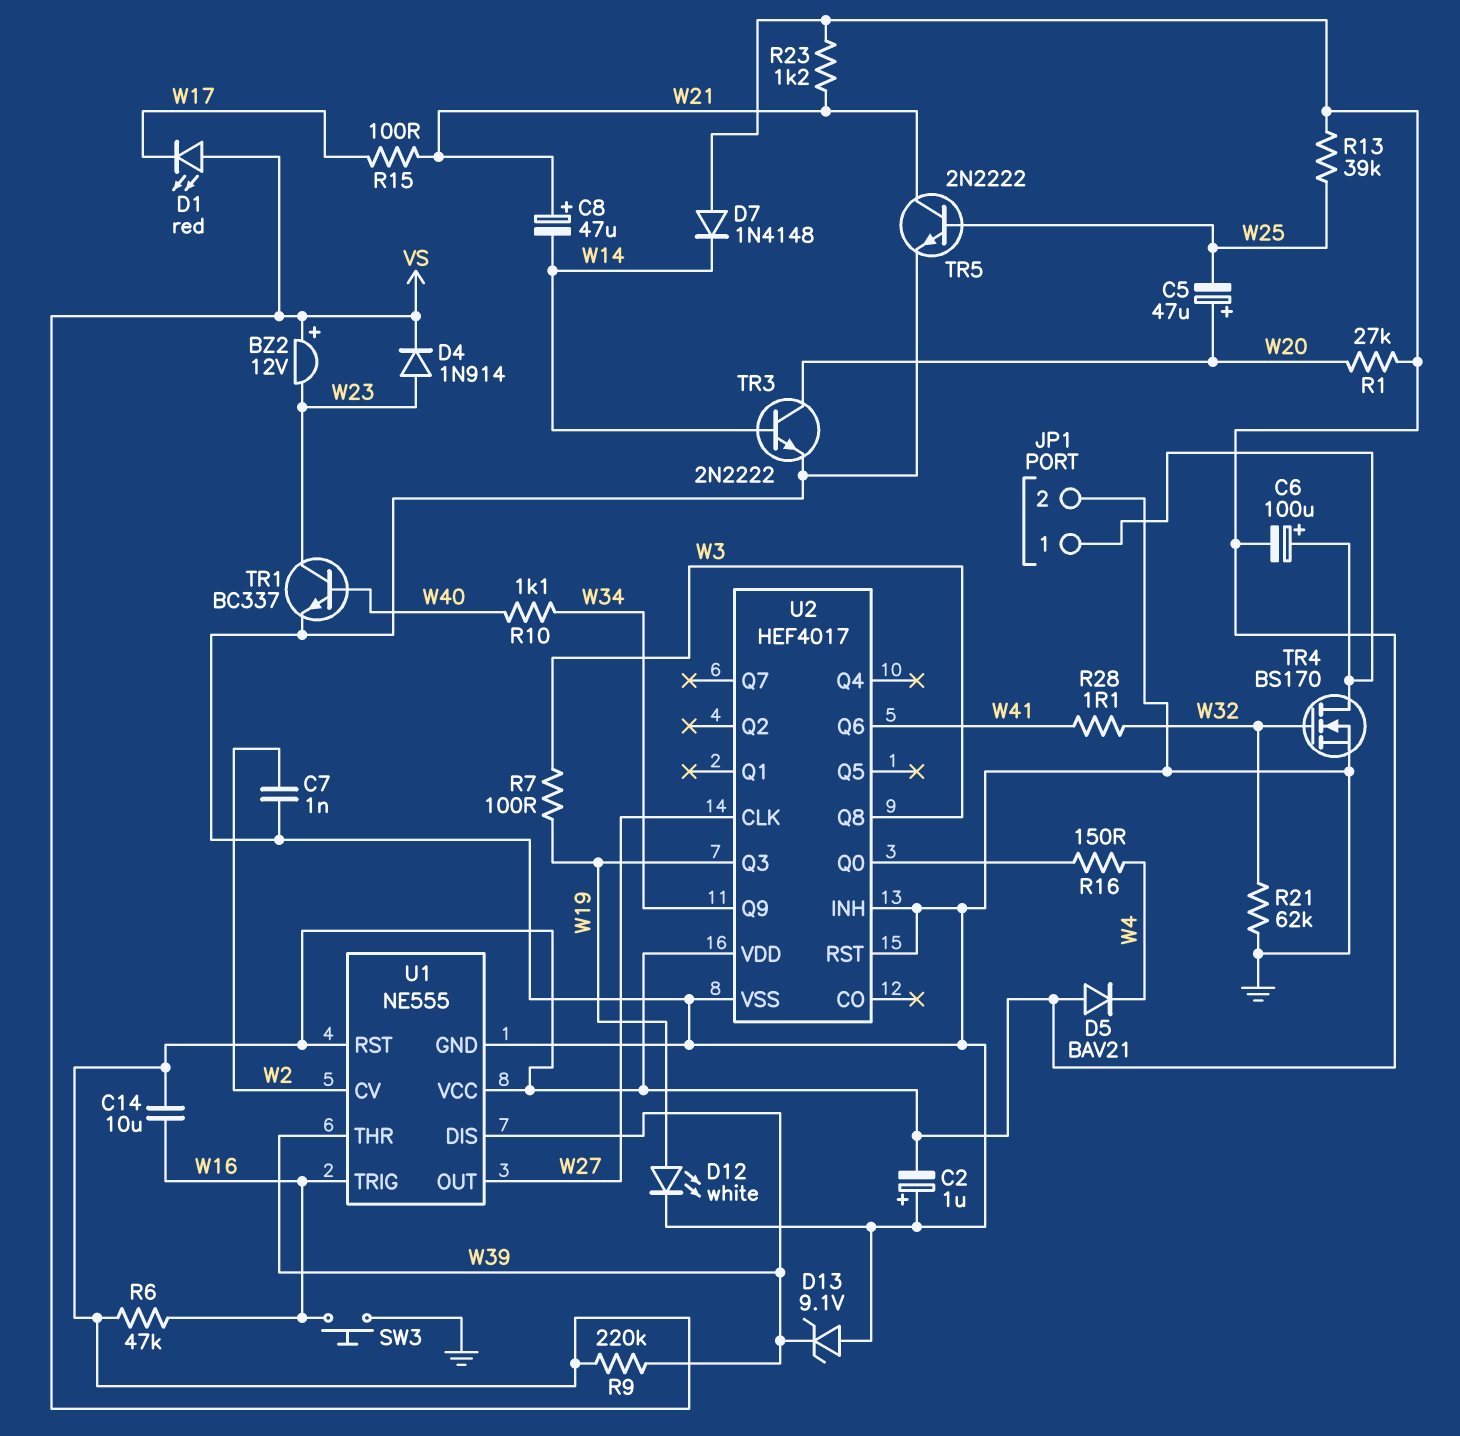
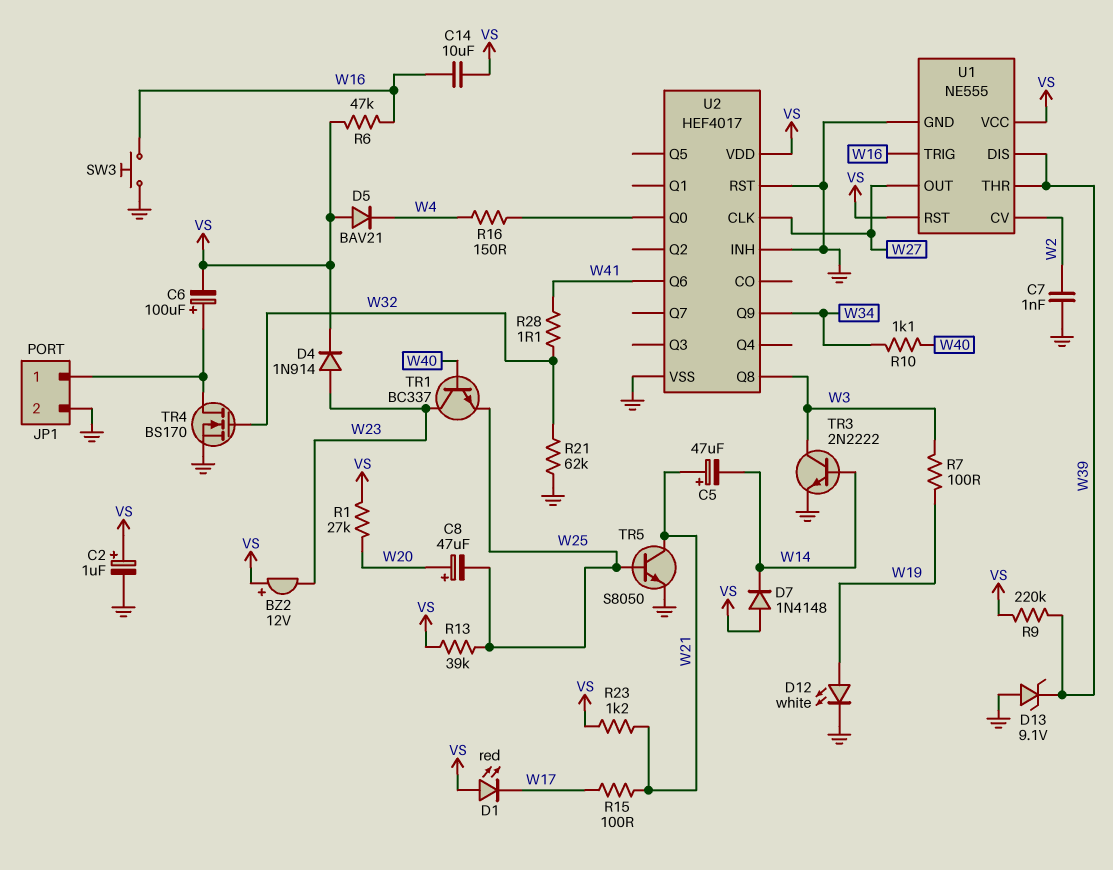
C2: 1uF (plus GND, minus VS) -> 1uF (plus VS, minus GND)
C5: 47uF (plus W20, minus W25) -> 47uF (plus W21, minus W14)
C8: 47uF (plus W21, minus W14) -> 47uF (plus W20, minus W25)
TR1: NPN BC337 (B W40, C W23, E GND) -> NPN BC337 (B W40, C W23, E W25)
TR3: NPN 2N2222 (B W14, C W20, E GND) -> NPN 2N2222 (B W14, C W3, E GND)
TR5: NPN 2N2222 (B W25, C W21, E GND) -> NPN S8050 (B W25, C W21, E GND)
U2 pin Q3: W19 -> none

